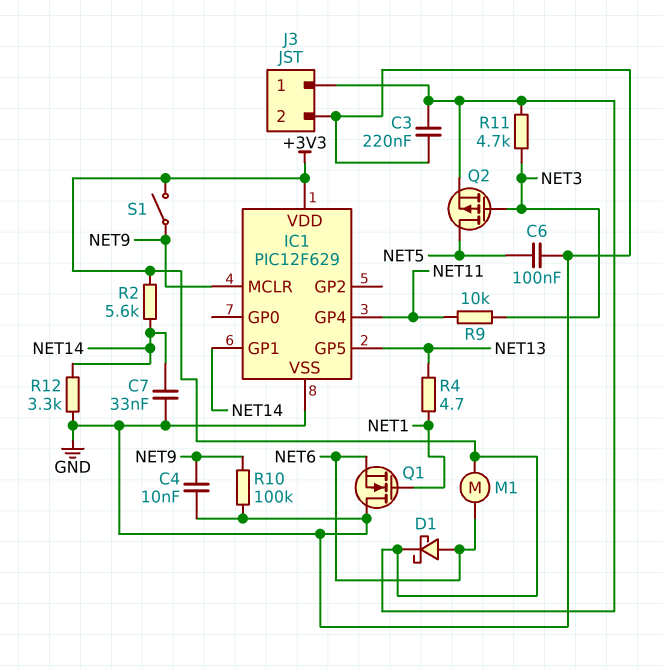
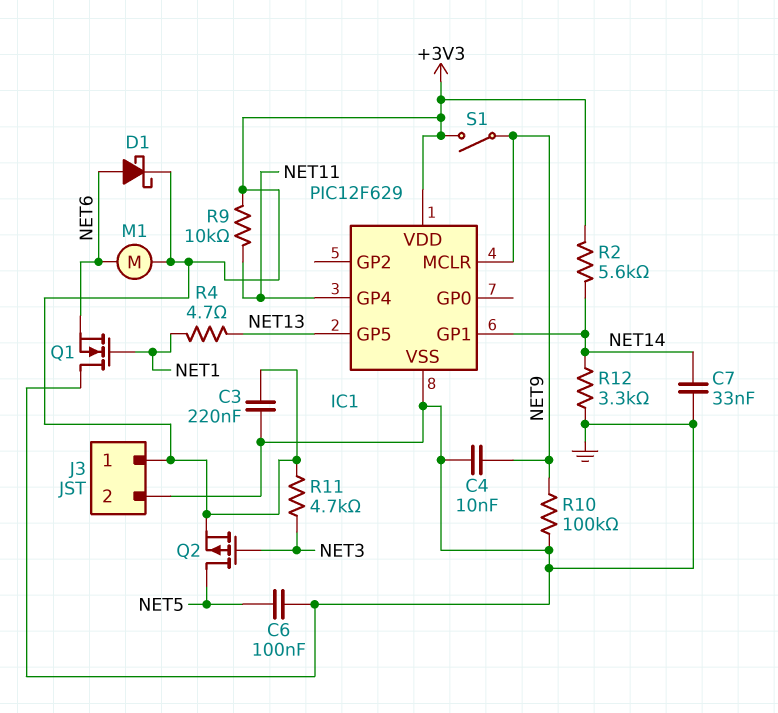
R9: 10k (NET3, NET11) -> 10k (+3V3, NET11)

